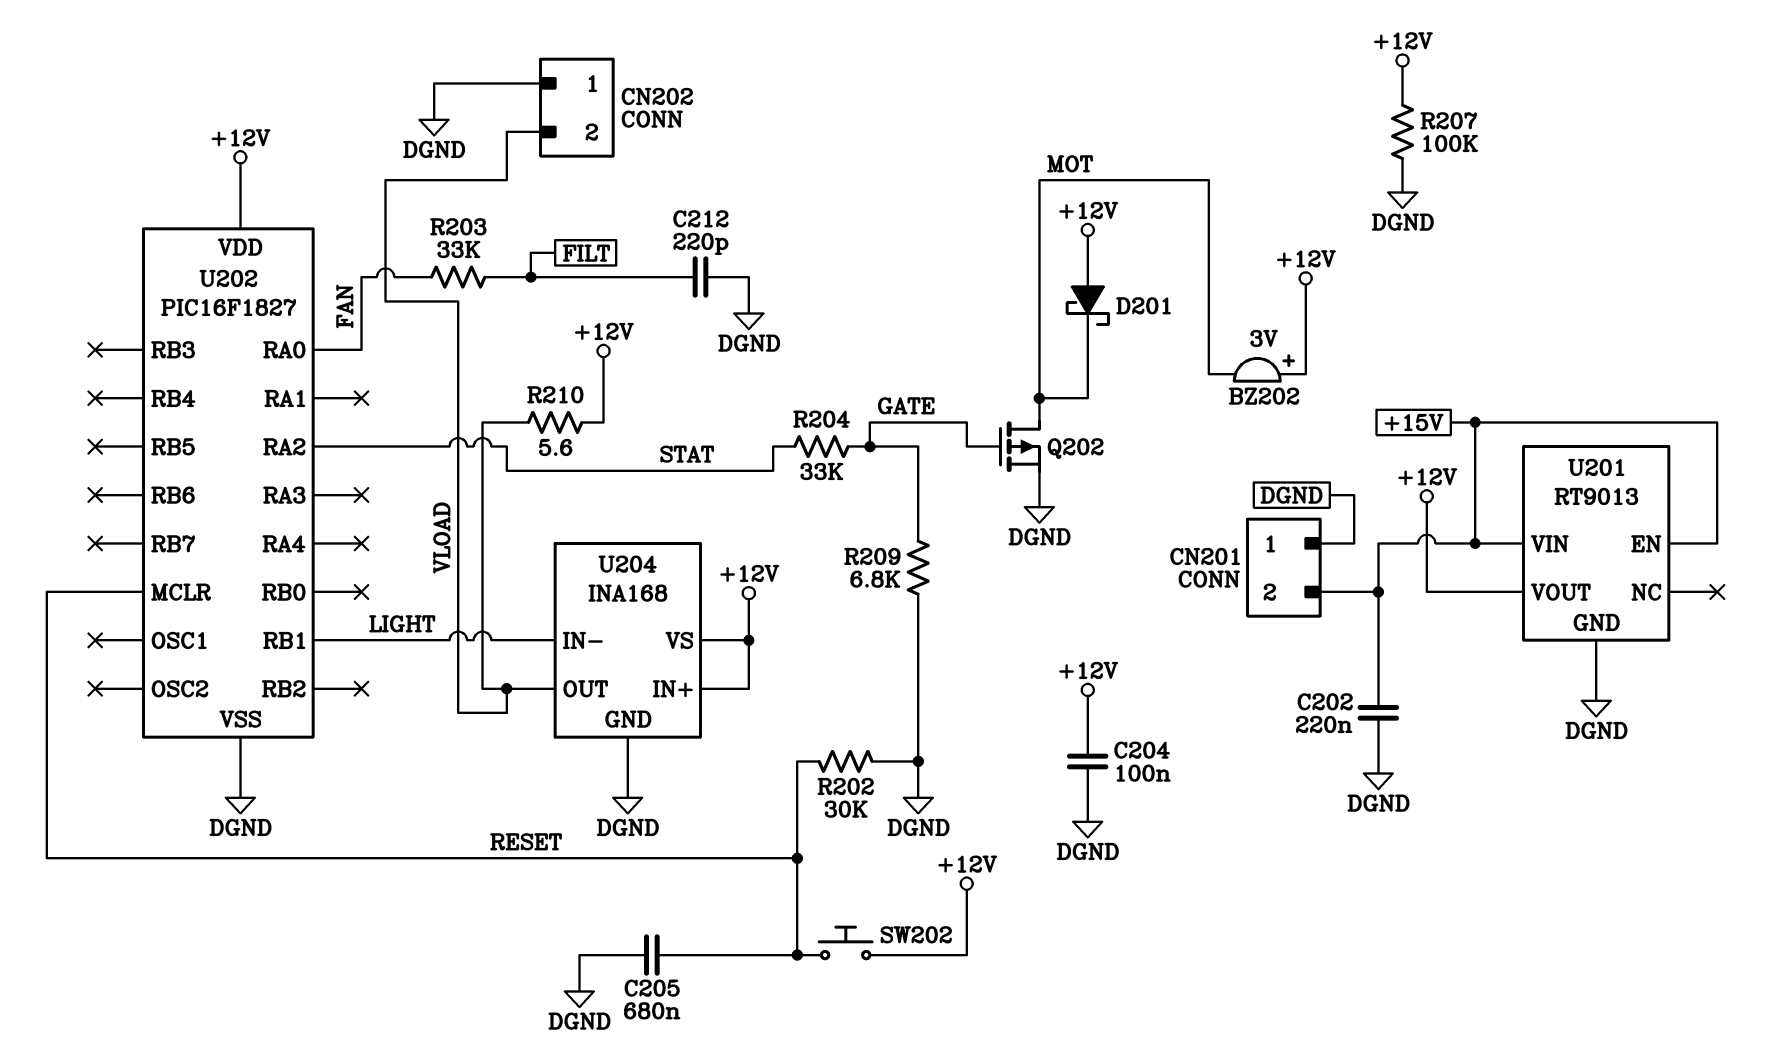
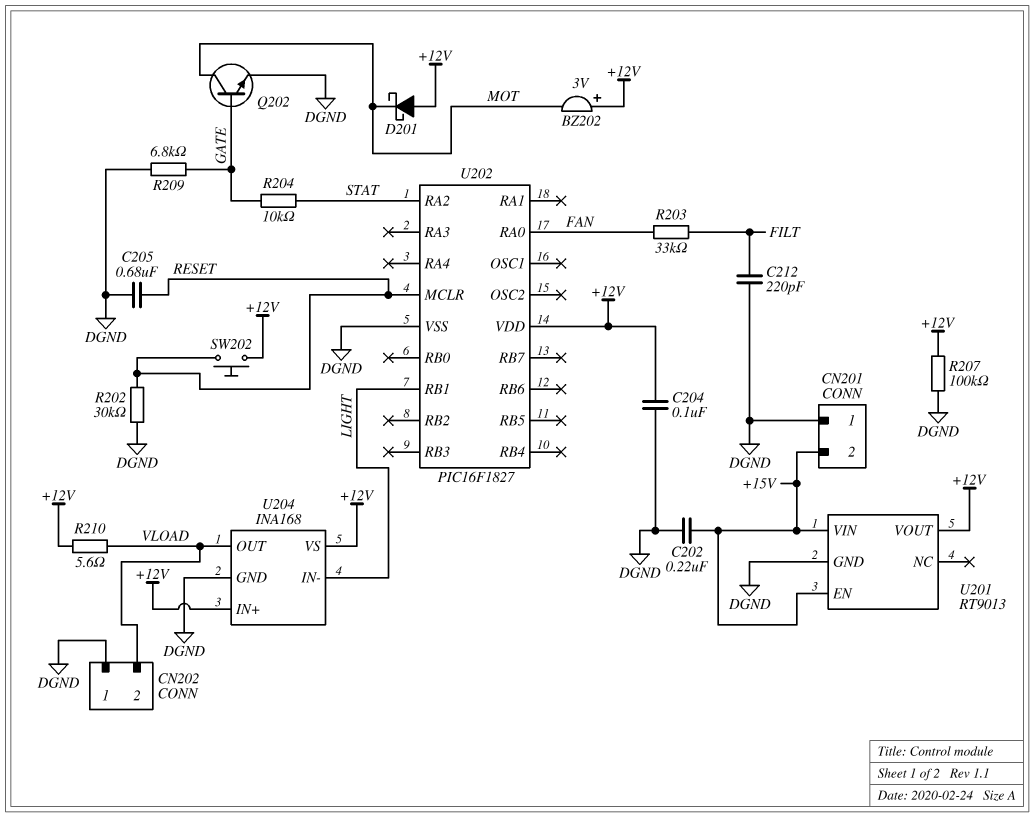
Q202: PMOS (G GATE, D MOT, S DGND) -> NPN (B GATE, C MOT, E DGND)
R204: 33k (GATE, STAT) -> 10k (GATE, STAT)

